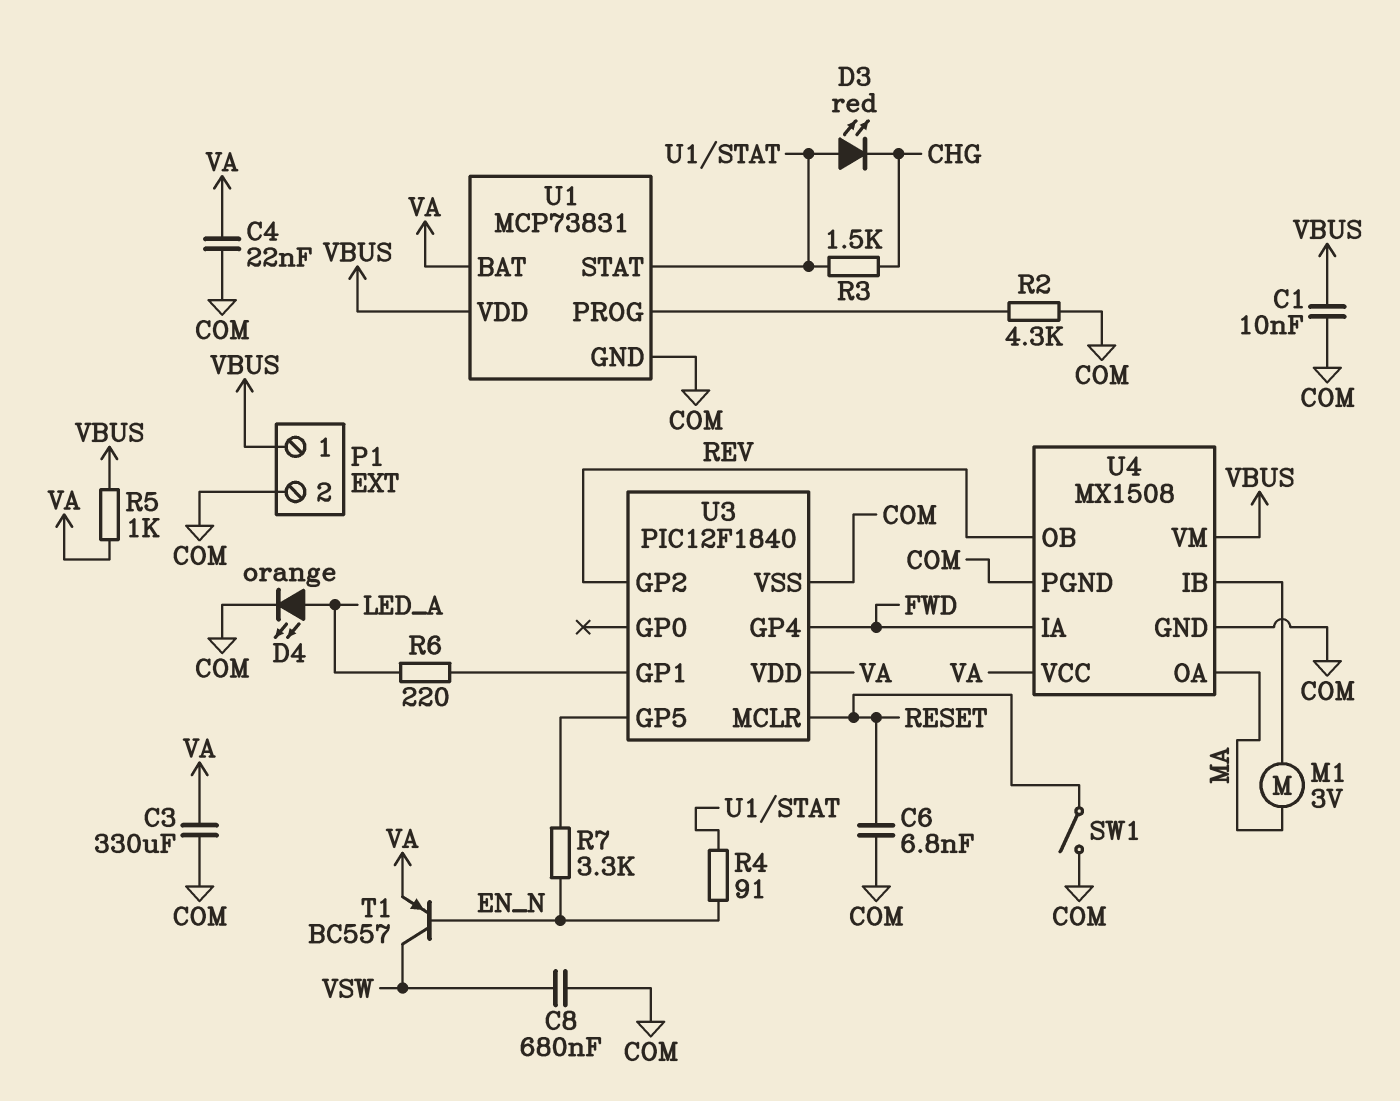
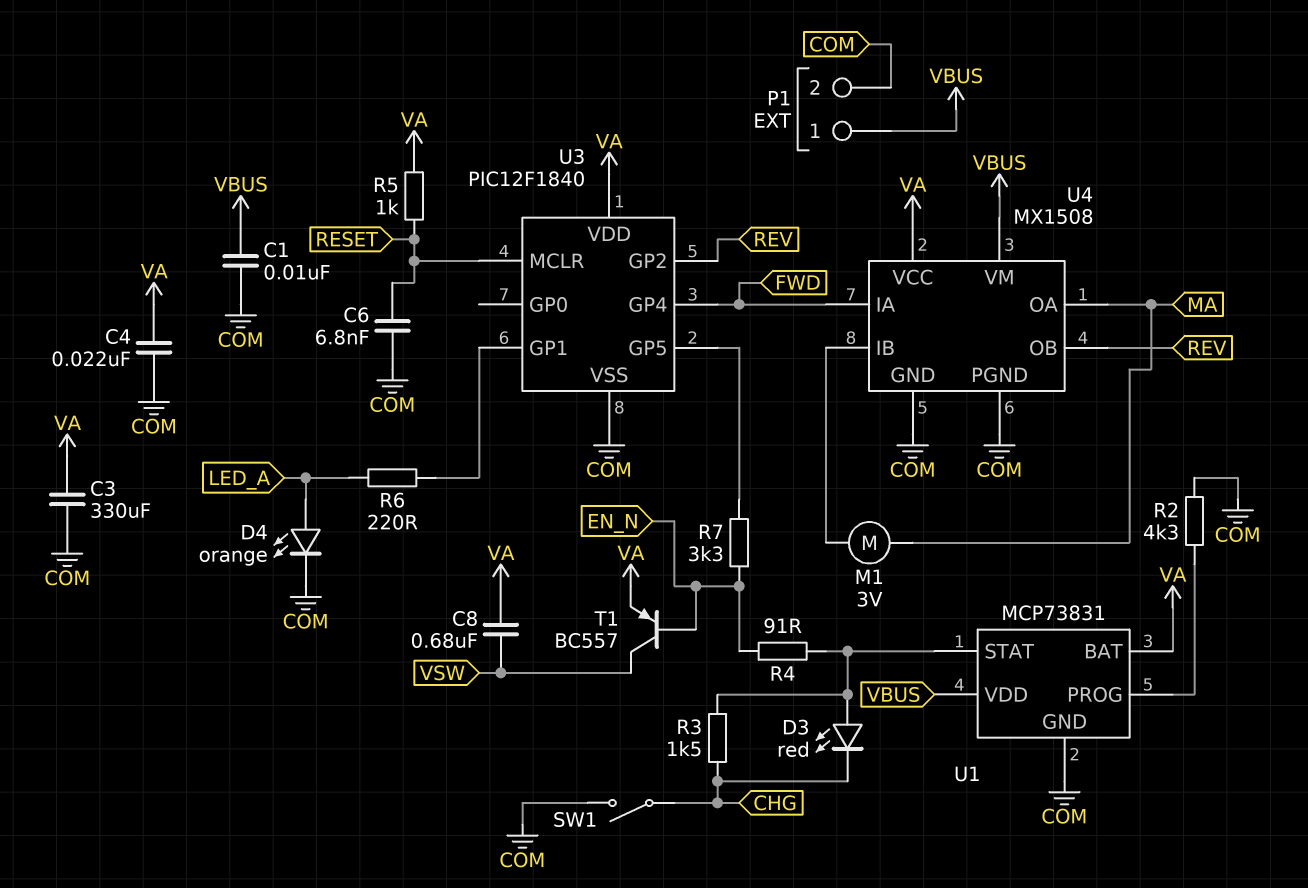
C8: 680nF (COM, VSW) -> 680nF (VA, VSW)
R5: 1k (VA, VBUS) -> 1k (RESET, VA)
SW1: switch (COM, RESET) -> switch (CHG, COM)

